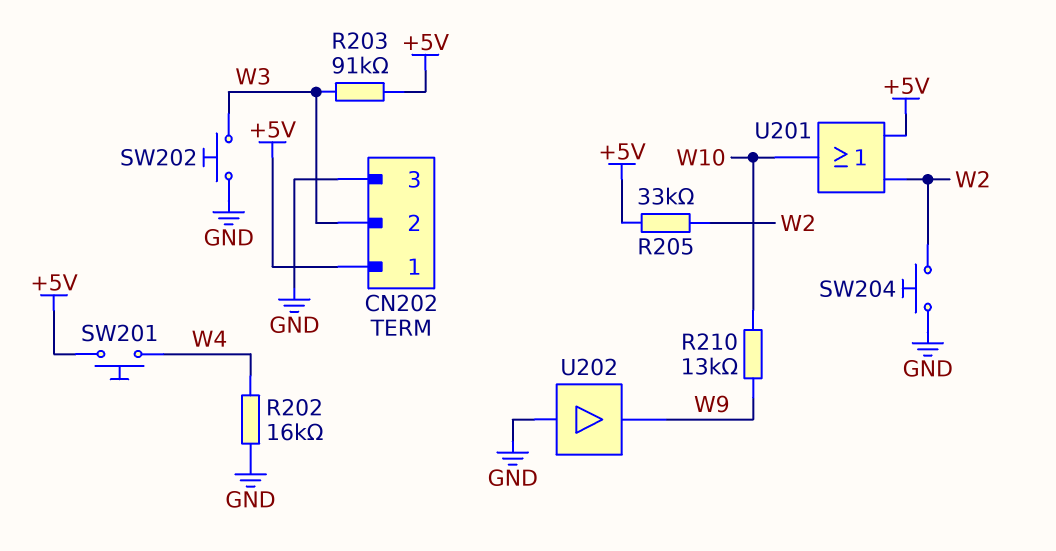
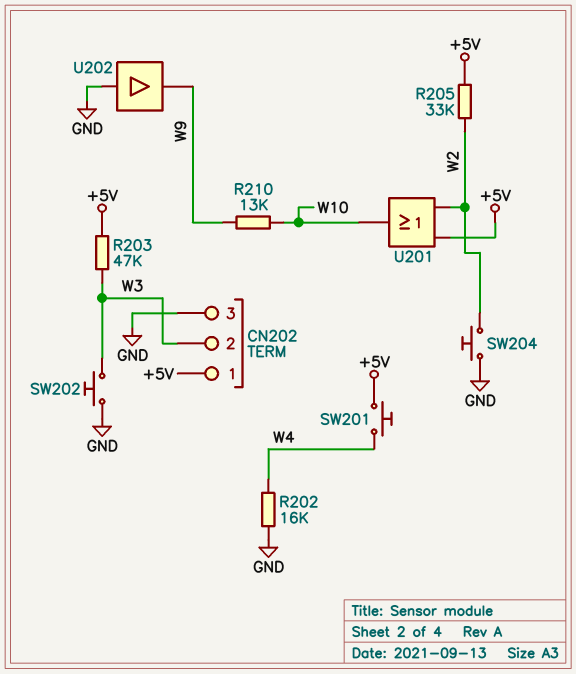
R203: 91k (+5V, W3) -> 47k (+5V, W3)

